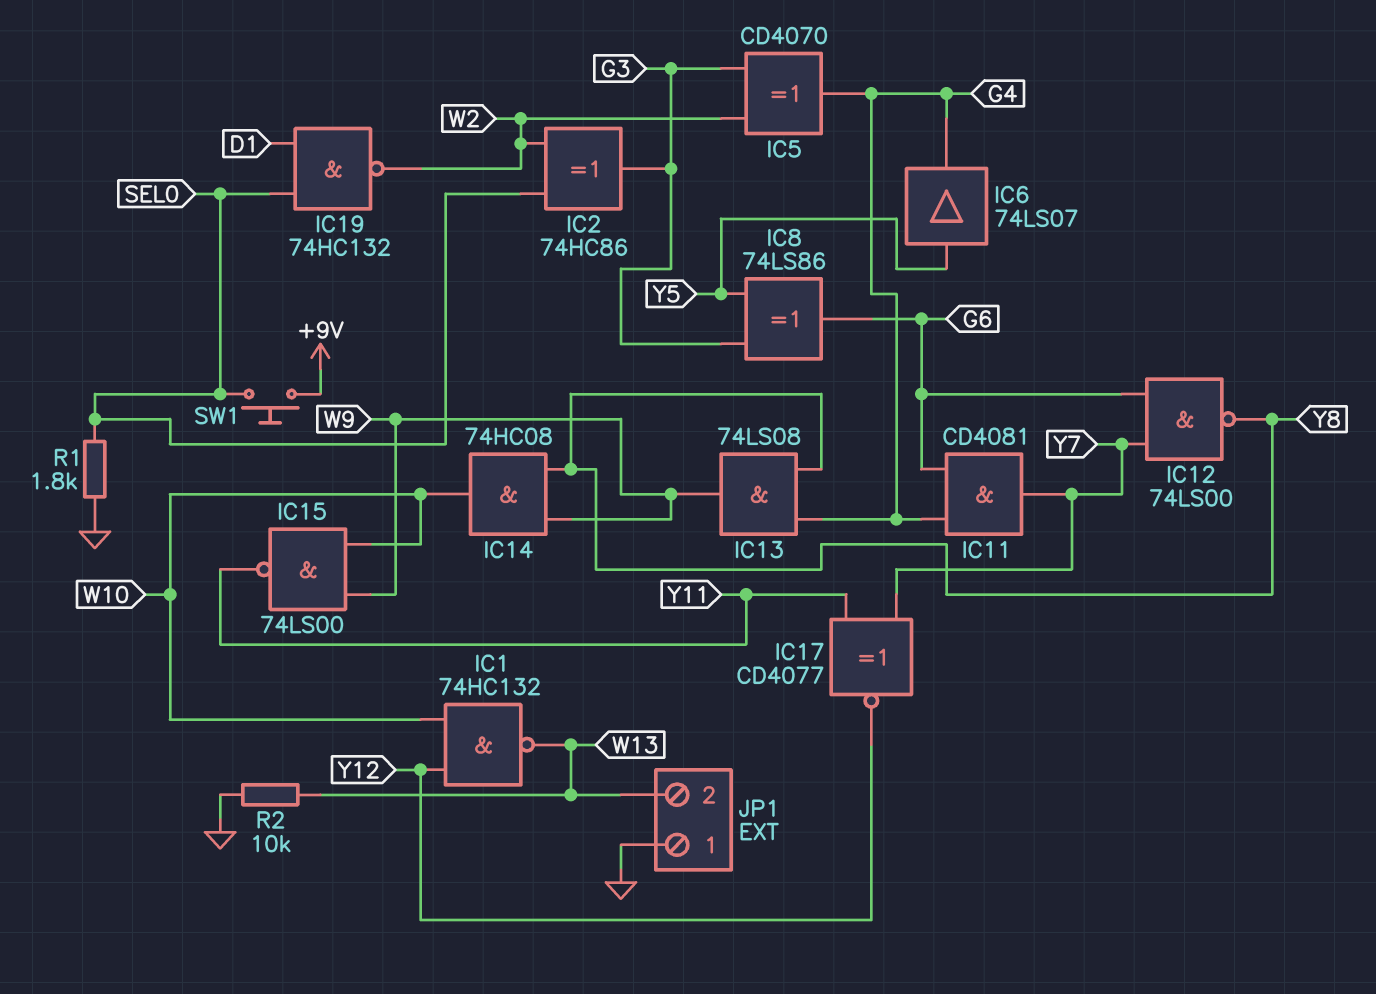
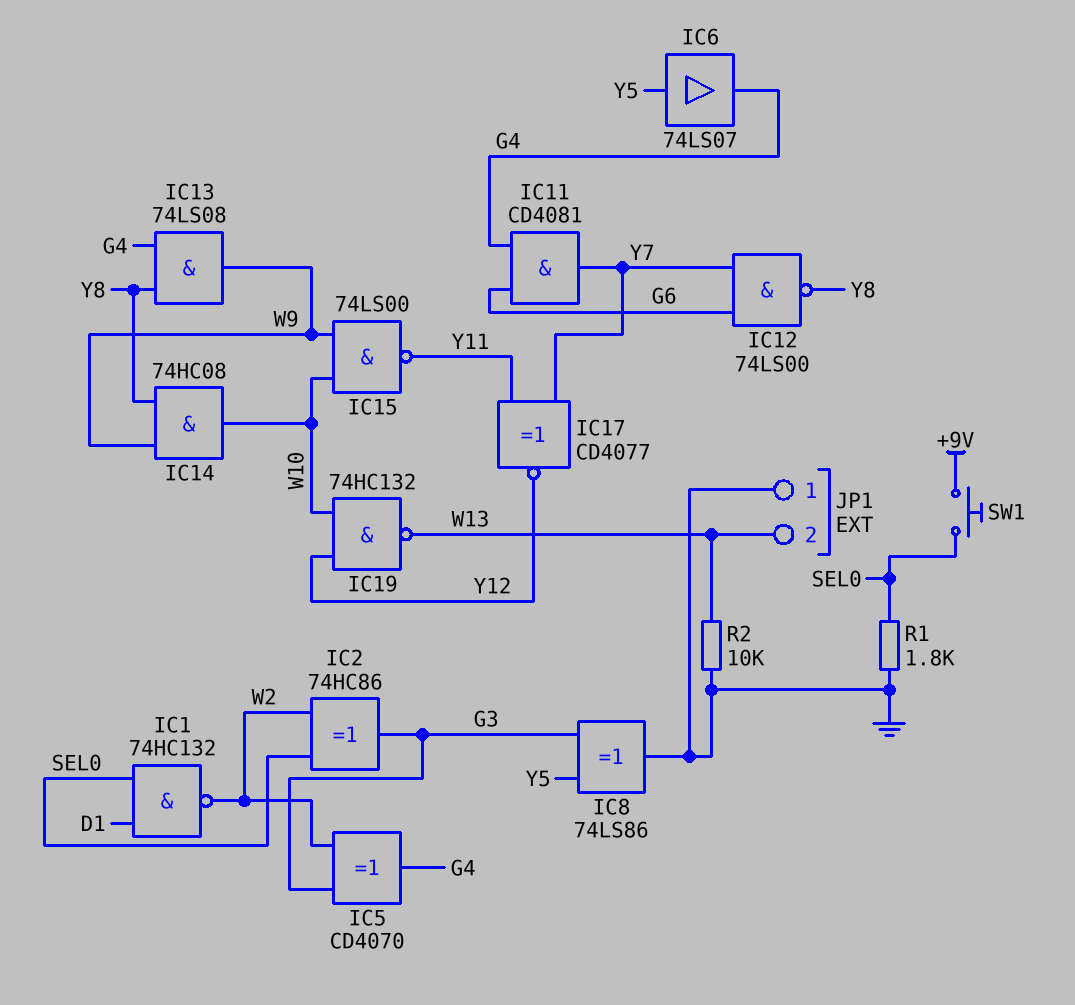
IC1: NAND 74HC132 (in W10, in Y12, out W13) -> NAND 74HC132 (in D1, in SEL0, out W2)
IC8: XOR 74LS86 (in G3, in Y5, out G6) -> XOR 74LS86 (in G3, in Y5, out GND)
IC19: NAND 74HC132 (in D1, in SEL0, out W2) -> NAND 74HC132 (in W10, in Y12, out W13)

